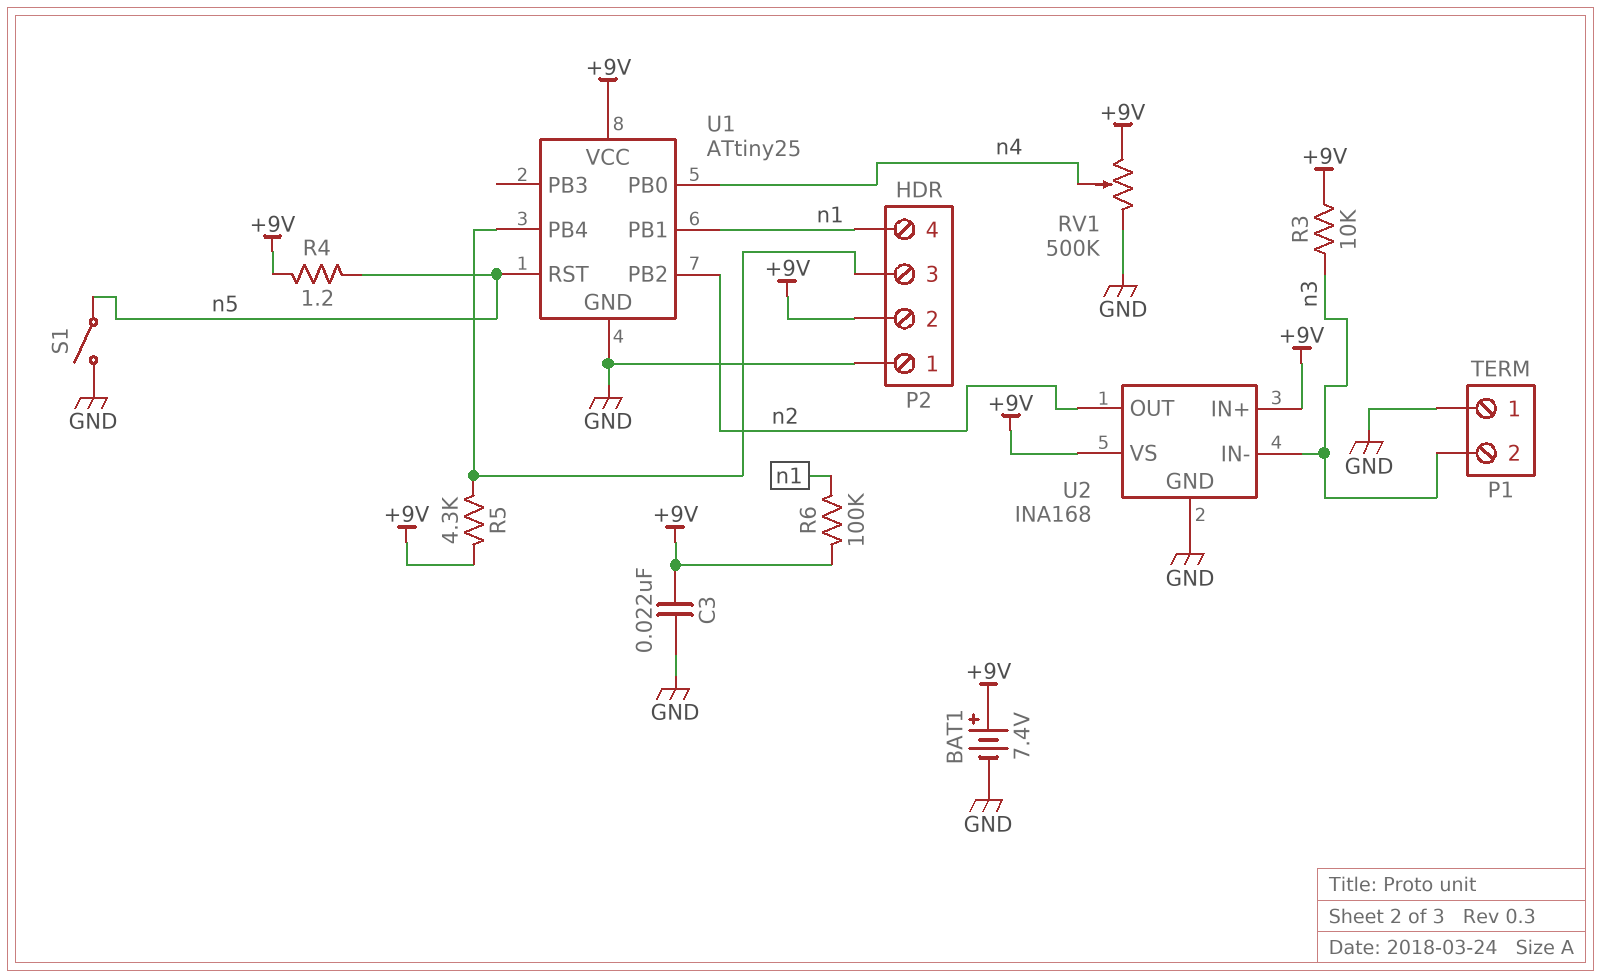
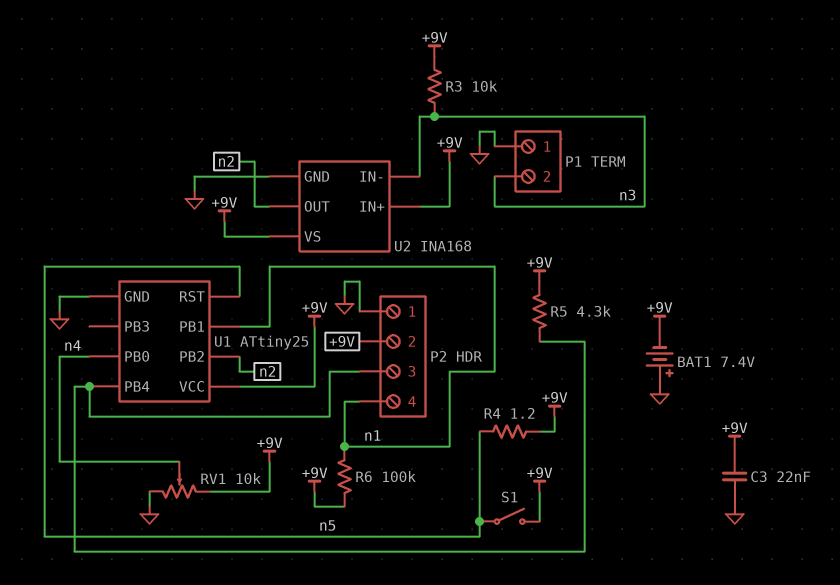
BAT1: 7.4V (plus +9V, minus GND) -> 7.4V (plus GND, minus +9V)
RV1: 500k (+9V, GND, wiper n4) -> 10k (+9V, GND, wiper n4)
S1: switch (GND, n5) -> switch (+9V, n5)

